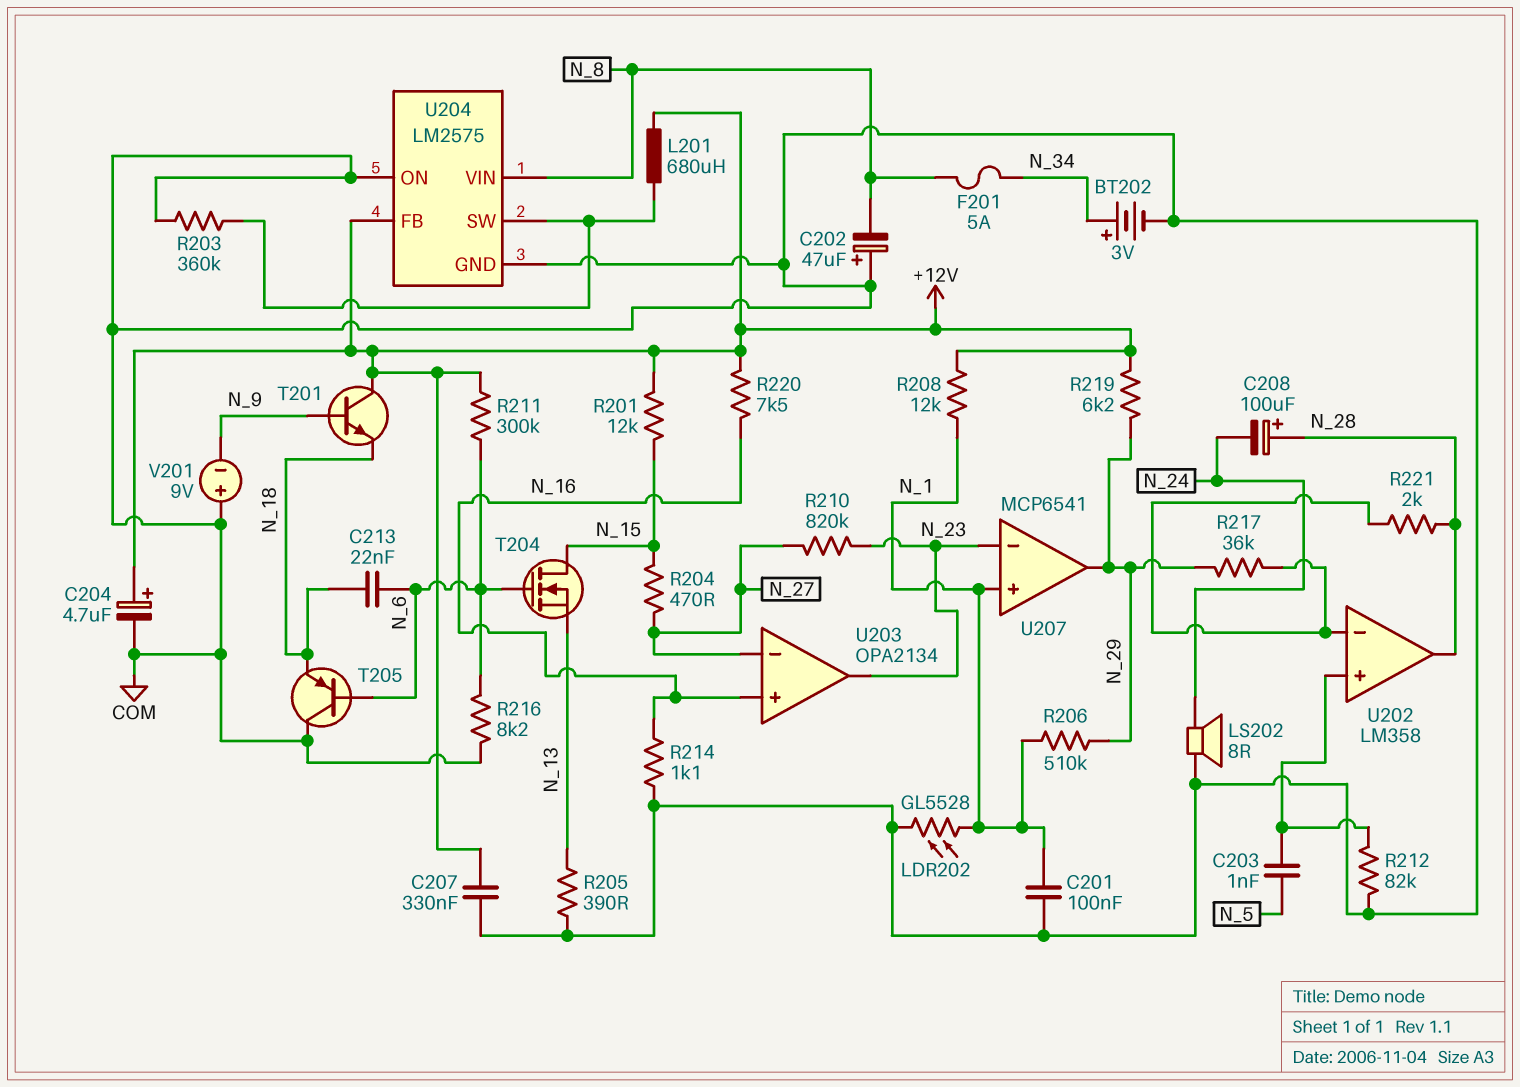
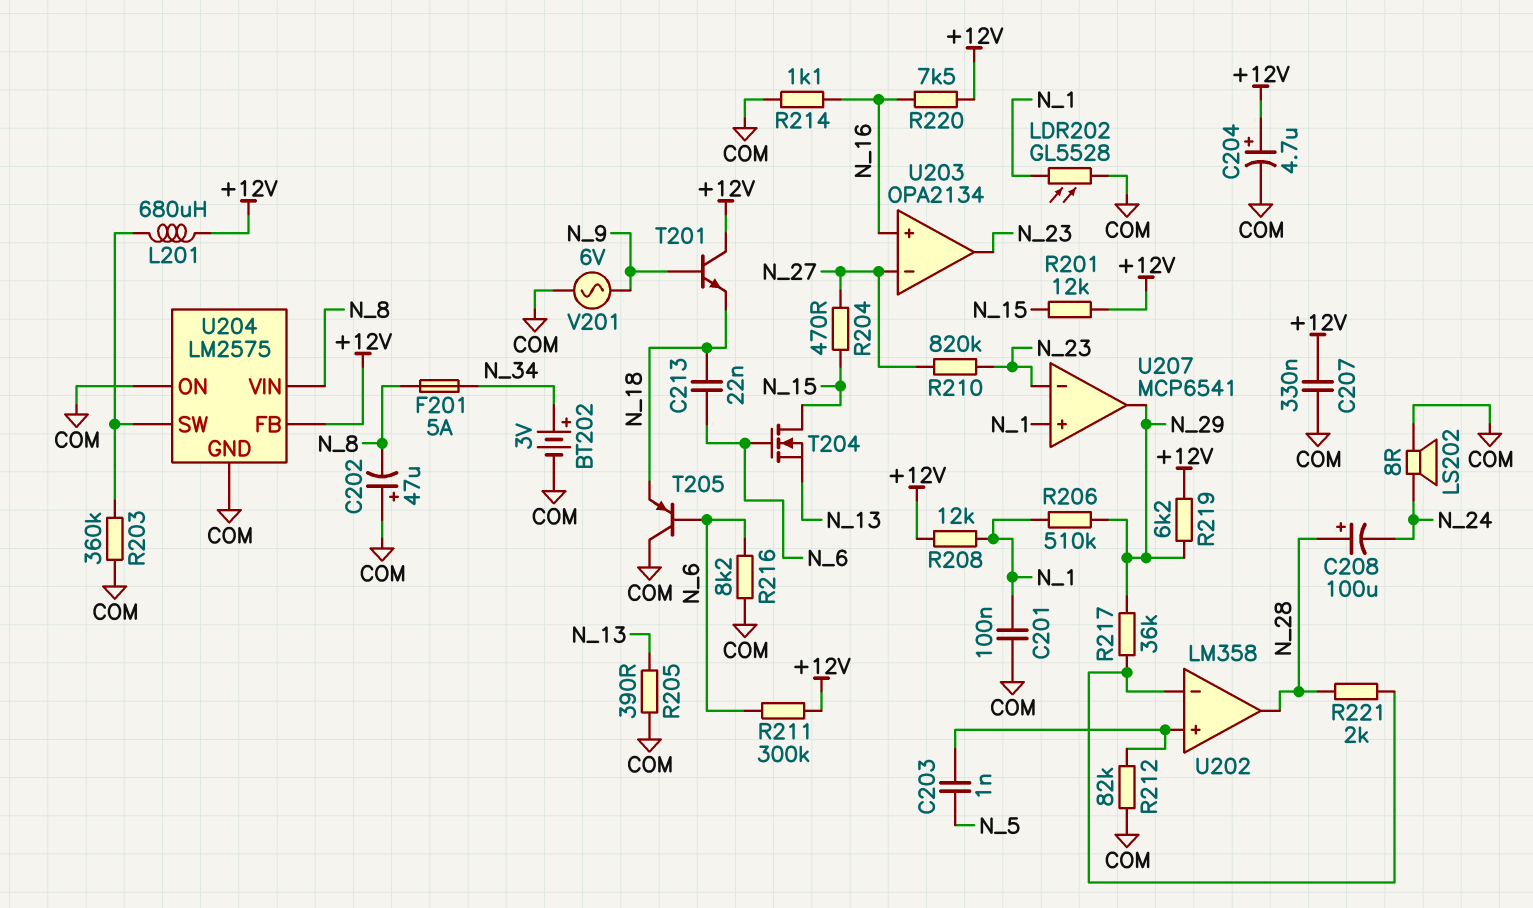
V201: 9V (plus COM, minus N_9) -> AC 6V (COM, N_9)

